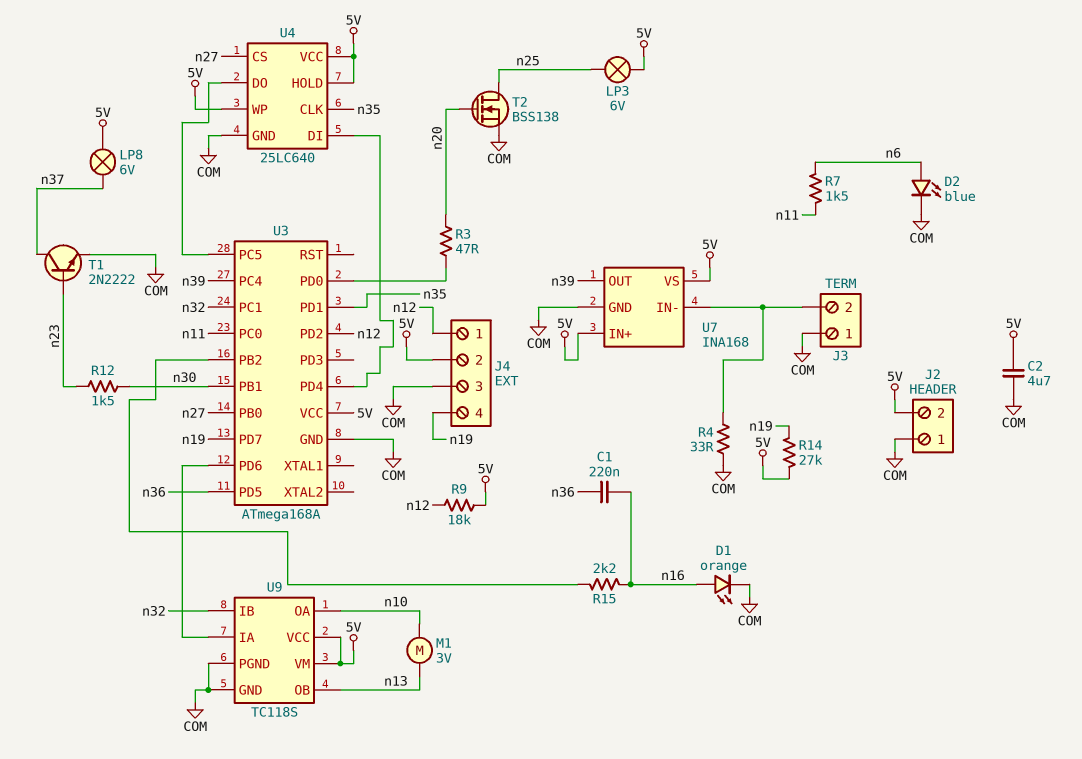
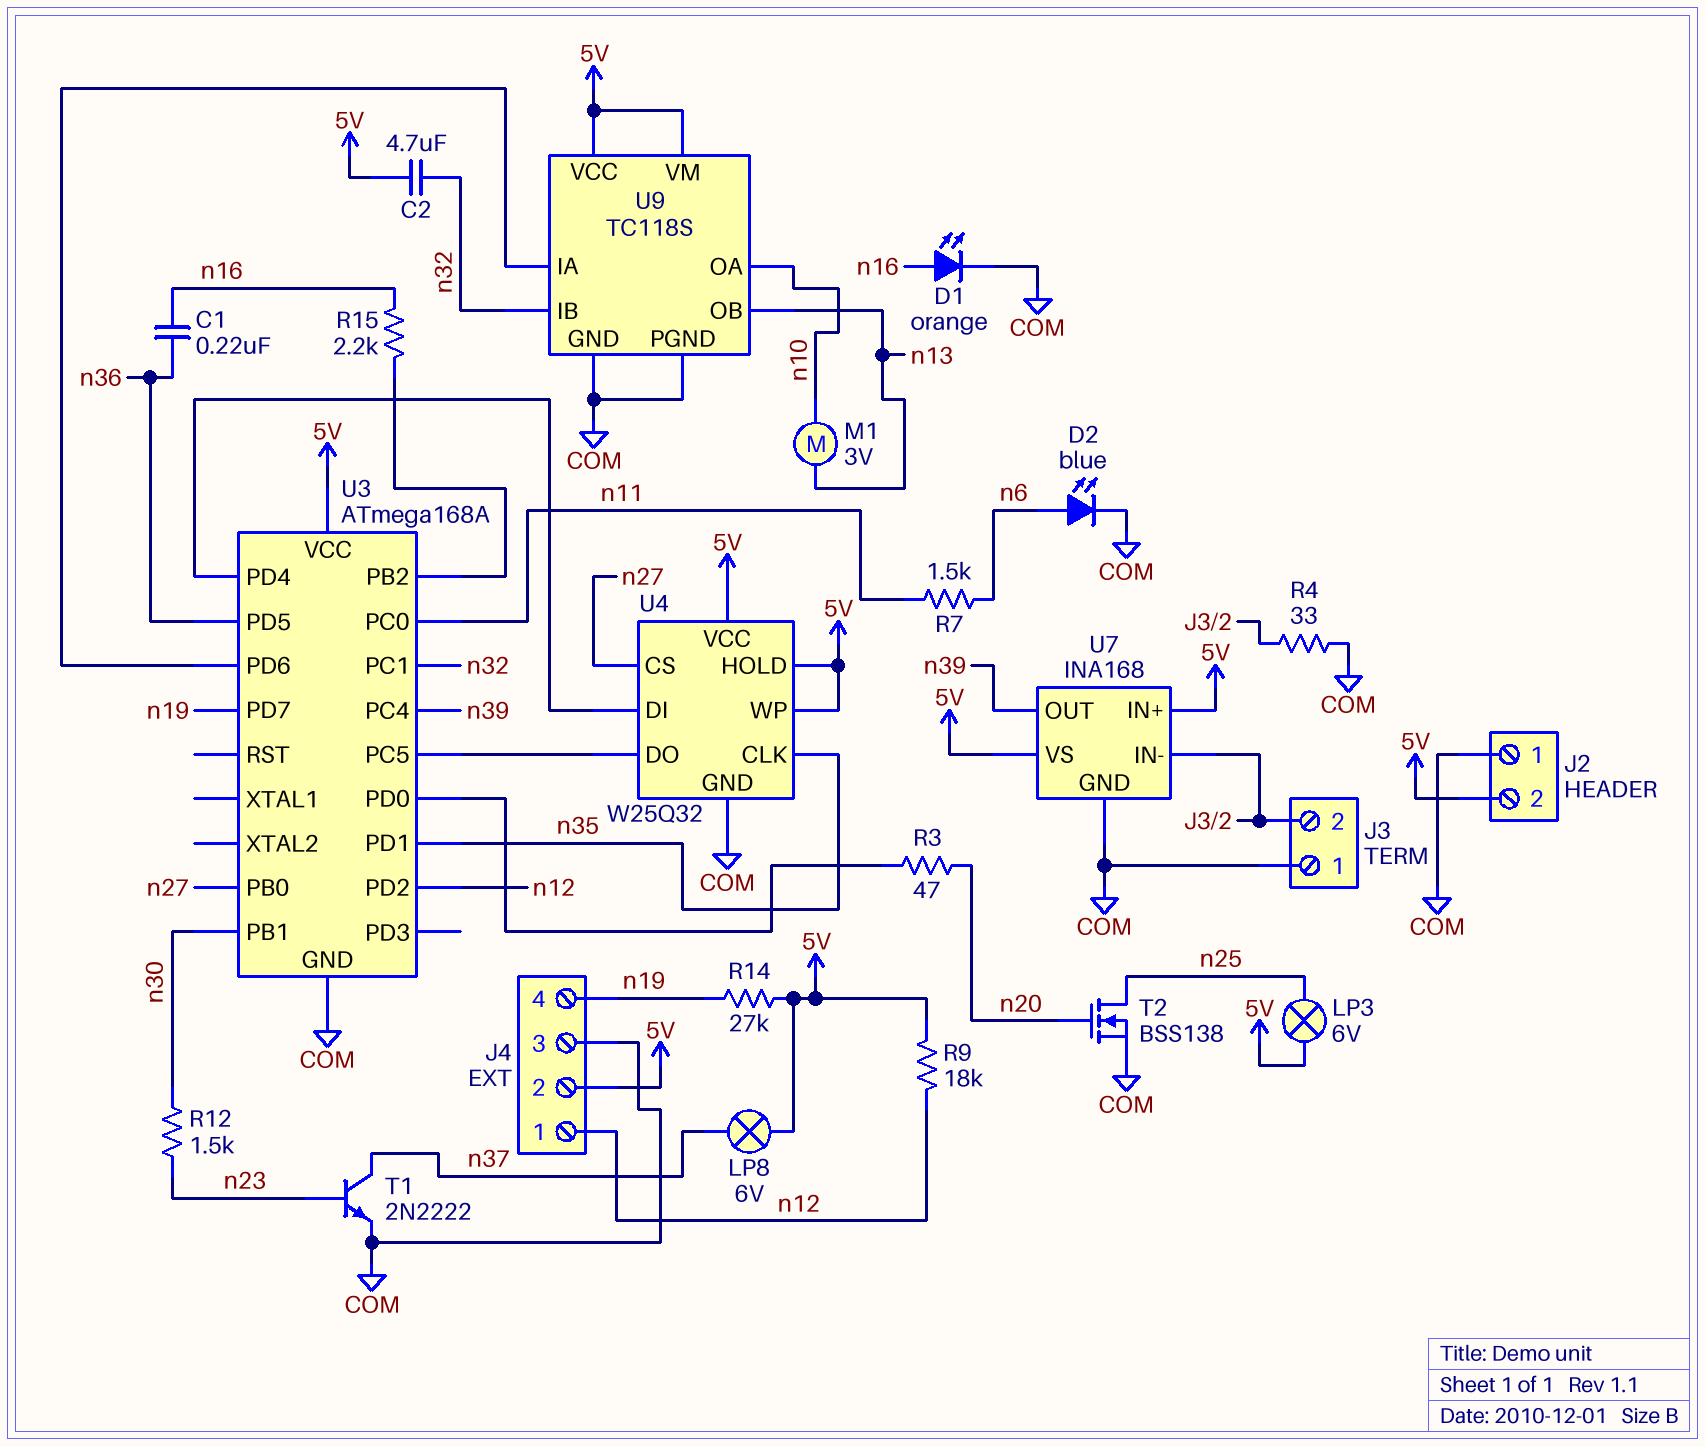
C2: 4.7uF (5V, COM) -> 4.7uF (5V, n32)
U4: 25LC640 -> W25Q32

